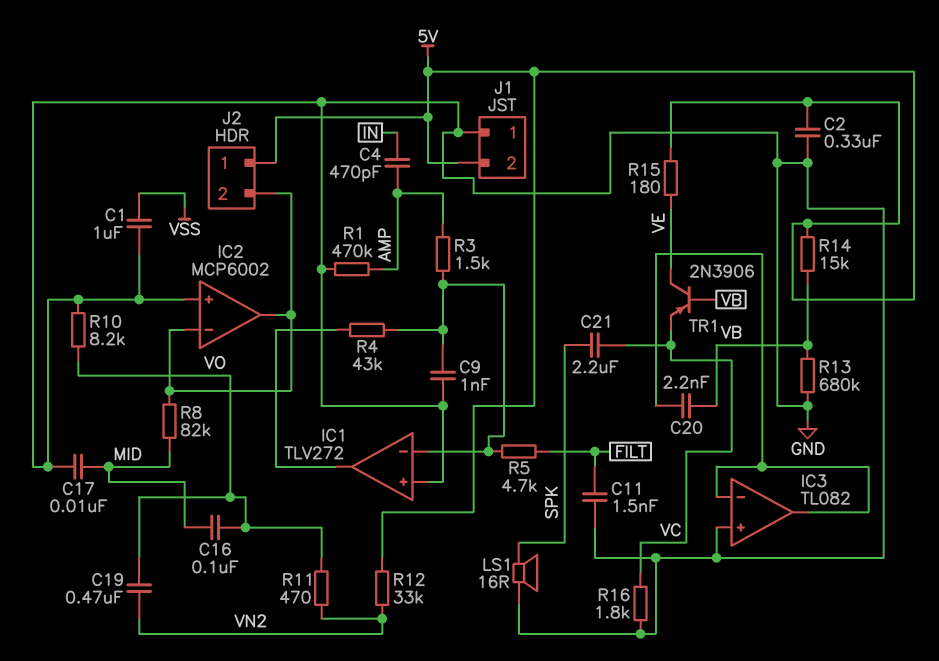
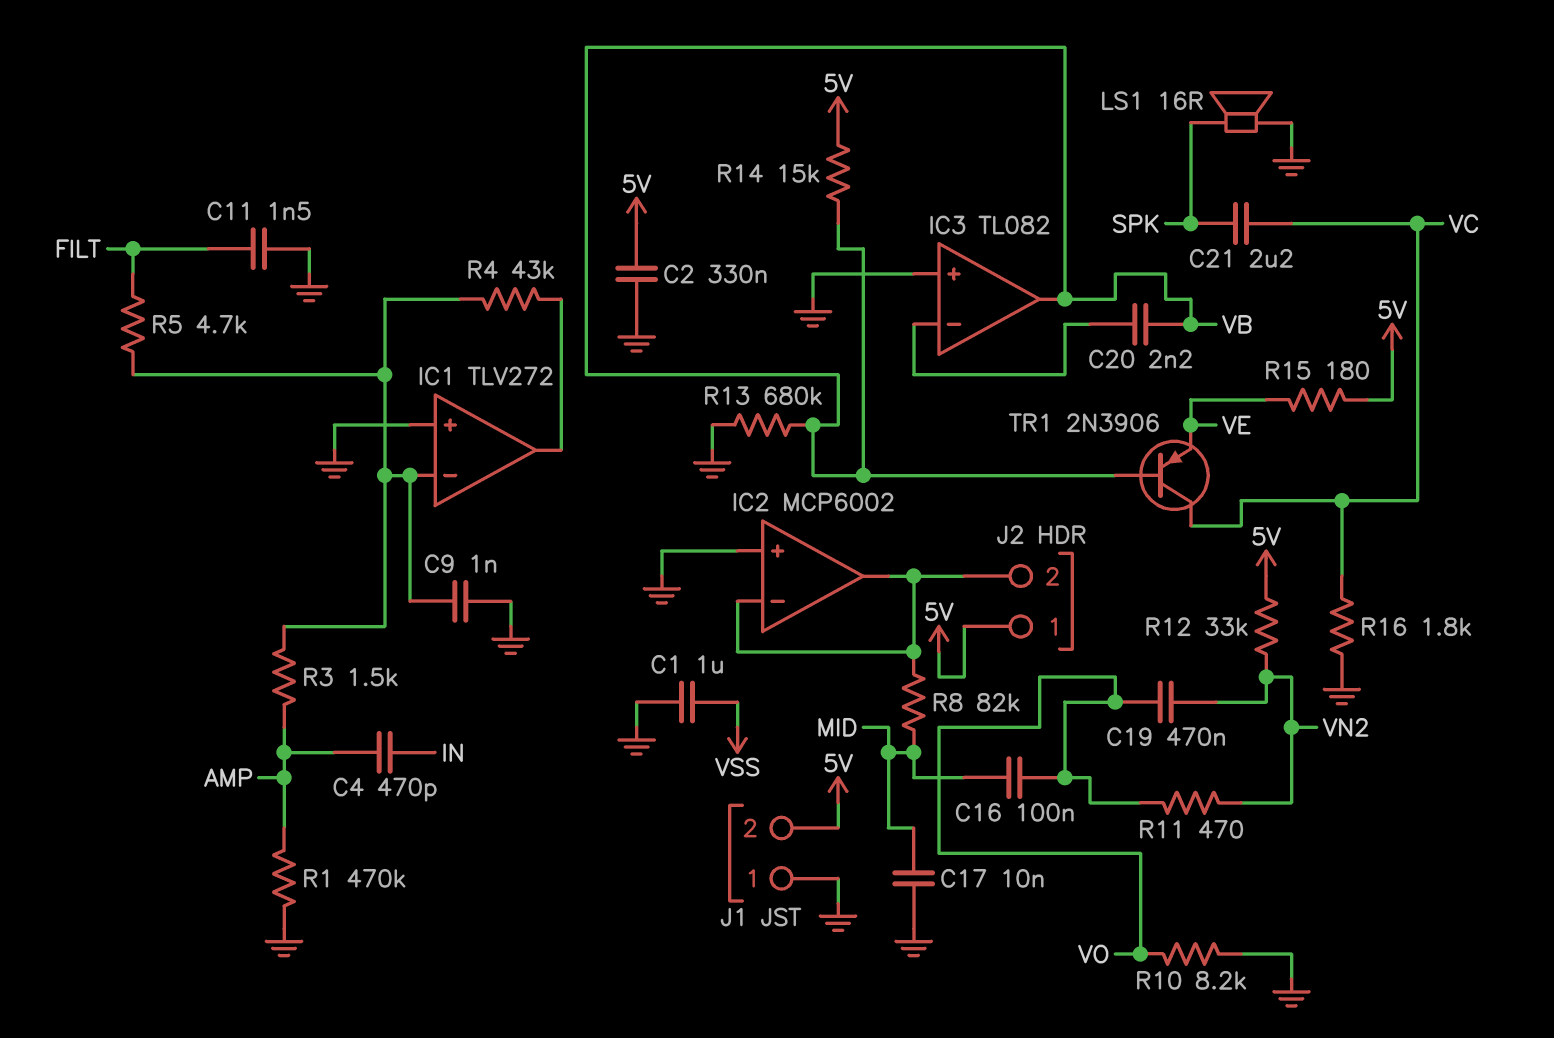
IC3 pin out: IC3/in- -> VB
TR1: PNP 2N3906 (B VB, C VE, E VC) -> PNP 2N3906 (B VB, C VC, E VE)

